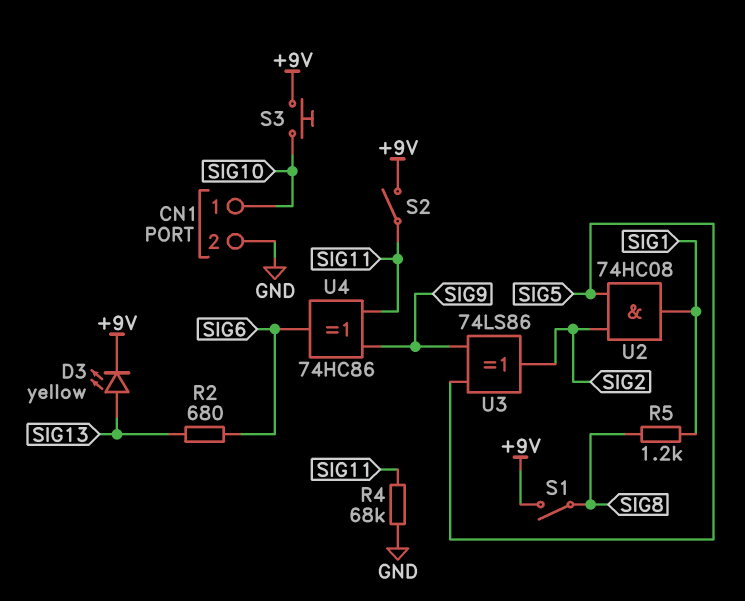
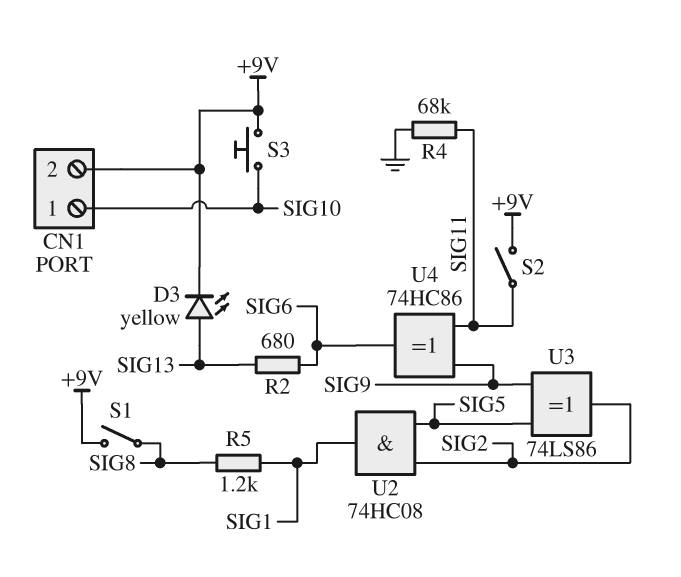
CN1 pin 2: GND -> +9V

